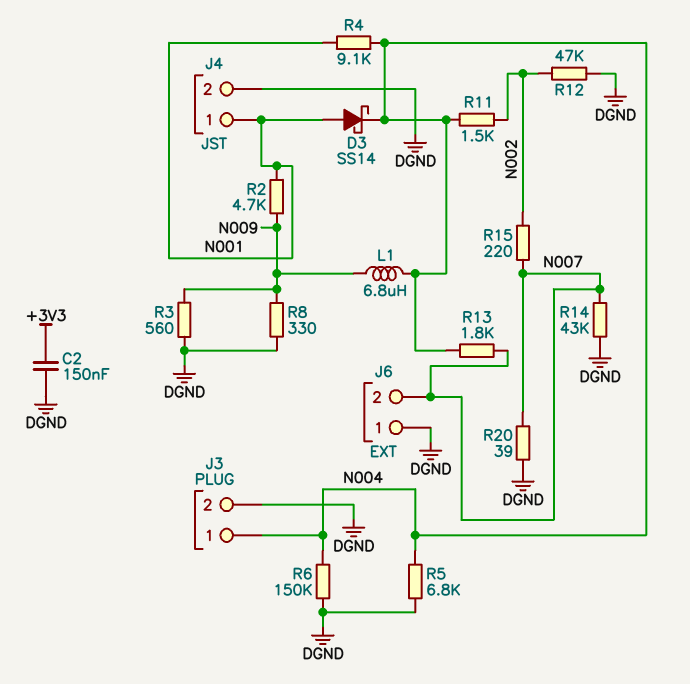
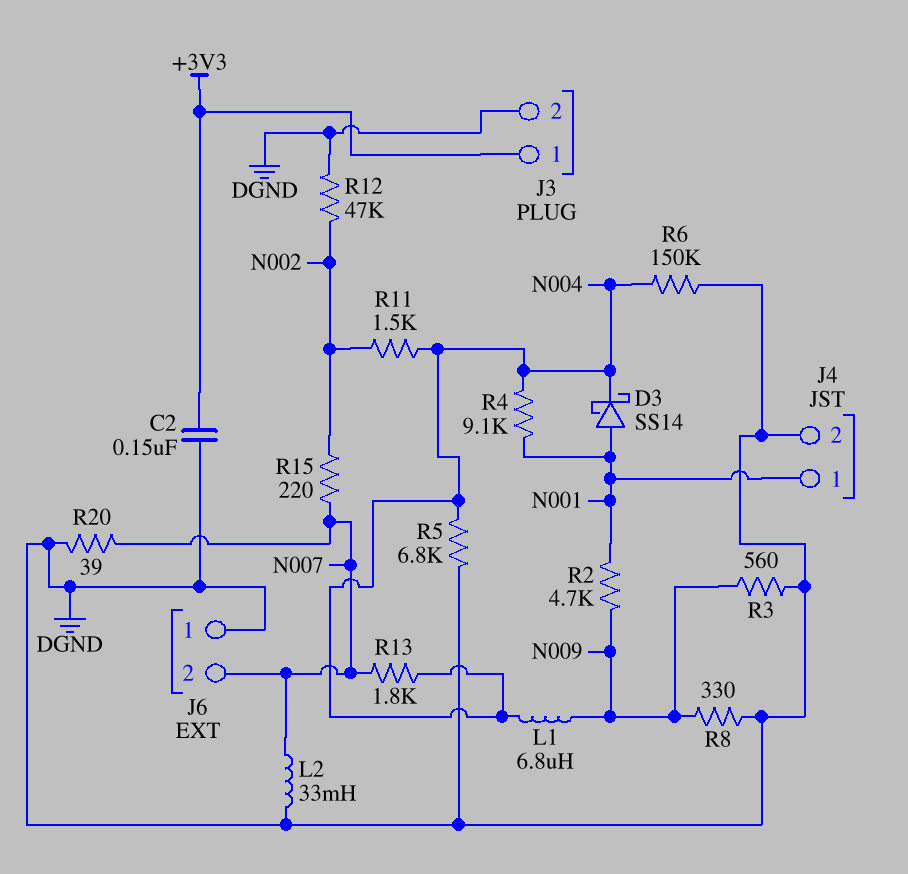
J3 pin 1: N004 -> +3V3
L2: none -> 33mH (DGND, N007)
R14: 43k (DGND, N007) -> none

